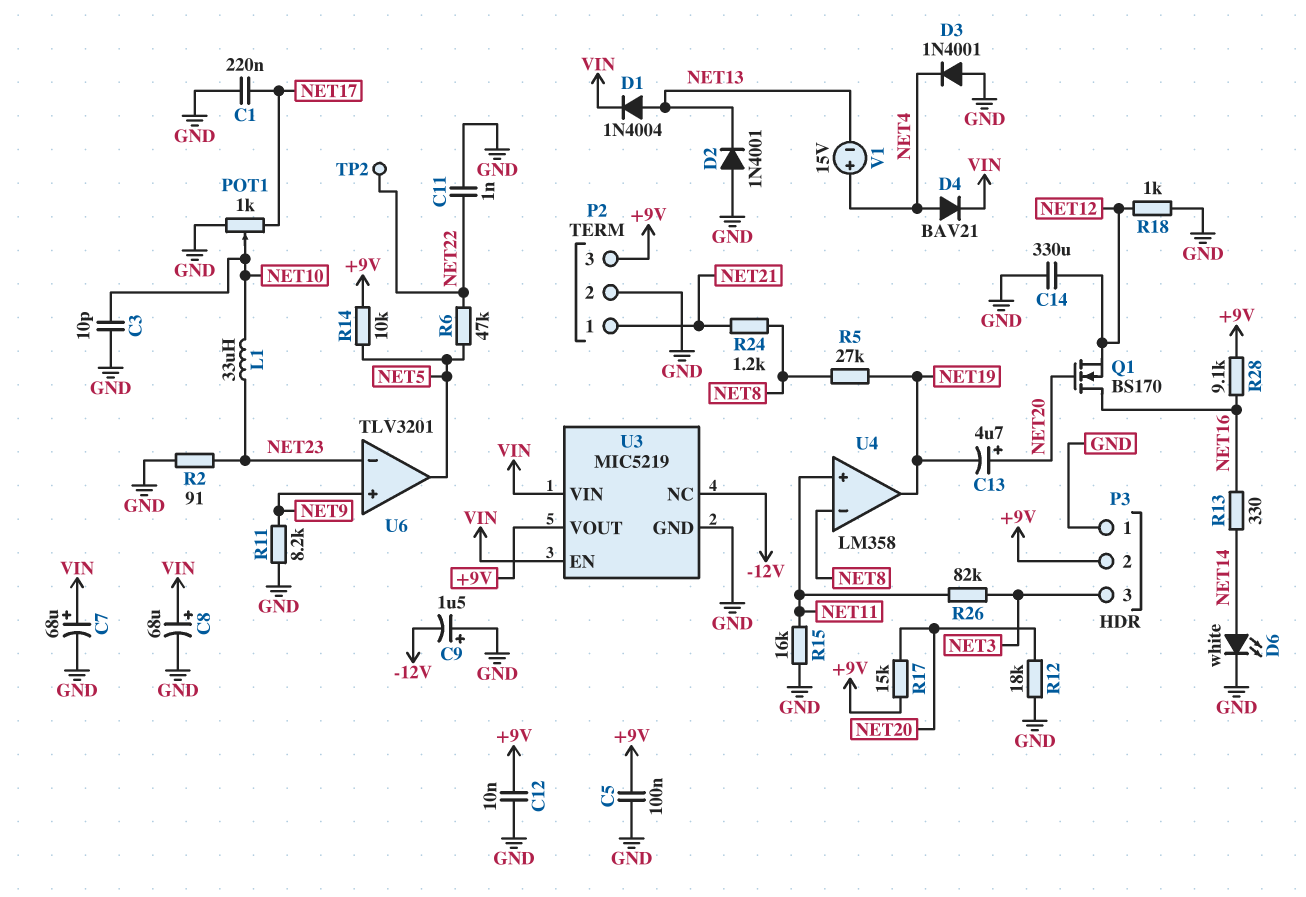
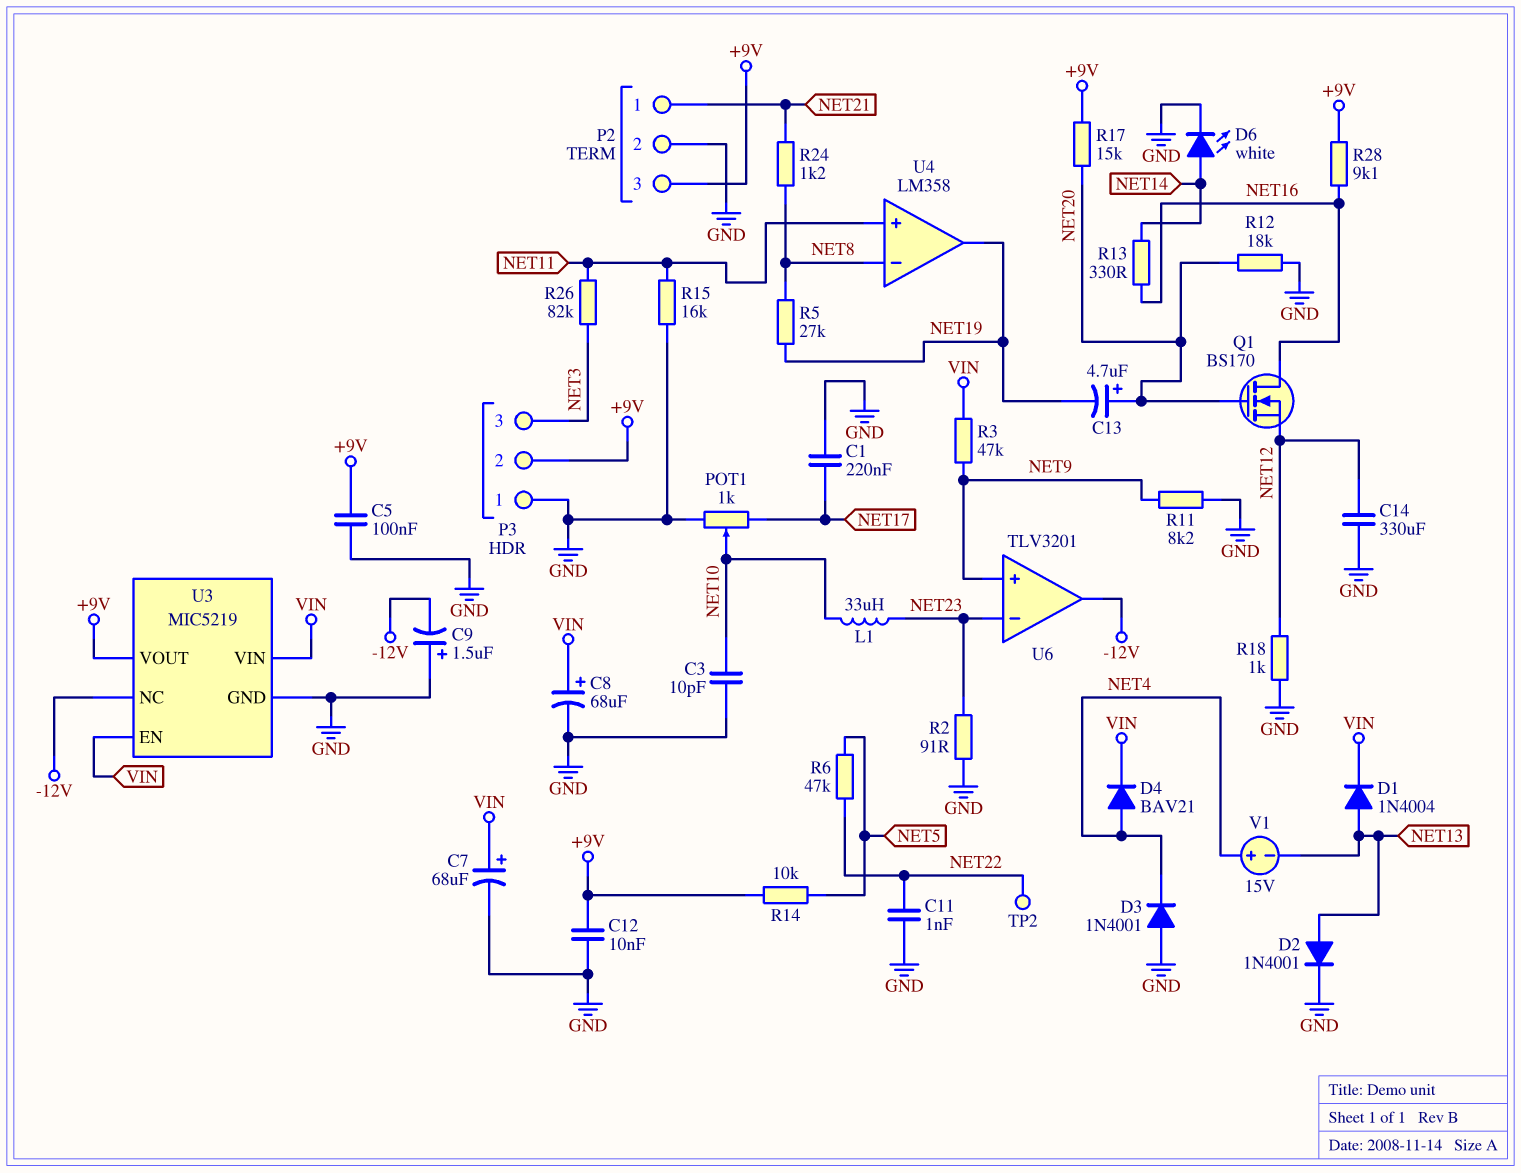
D2: diode 1N4001 (A GND, K NET13) -> diode 1N4001 (A NET13, K GND)
R3: none -> 47k (NET9, VIN)
U6 pin out: NET5 -> -12V

